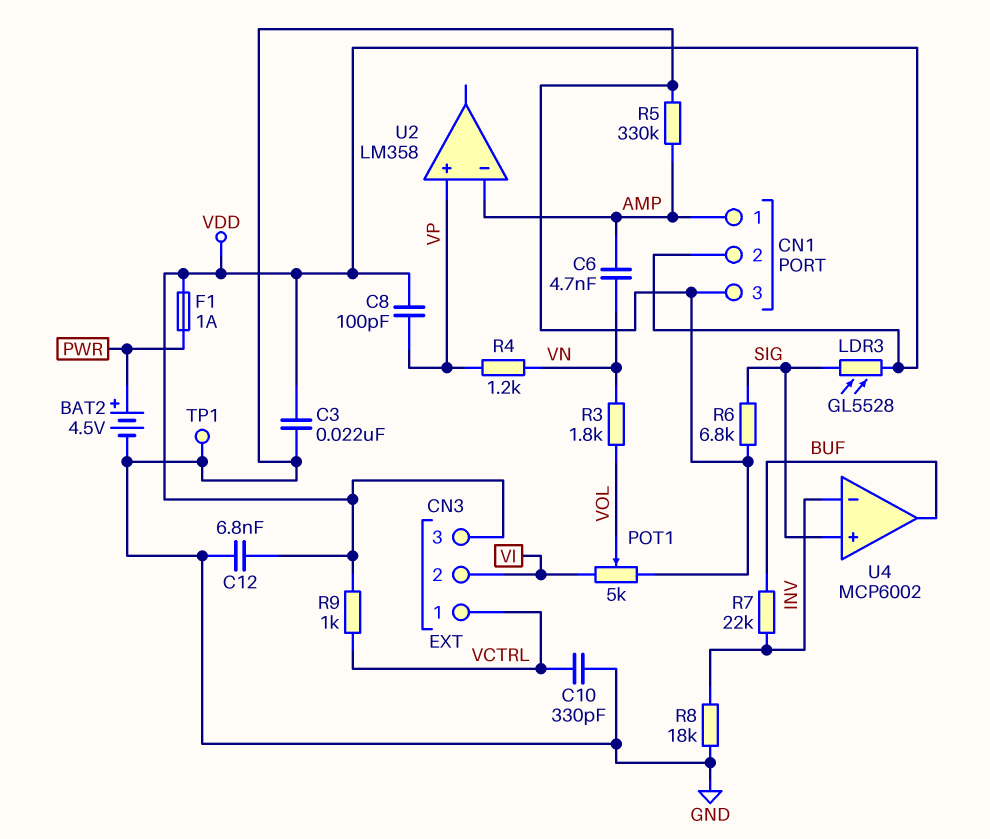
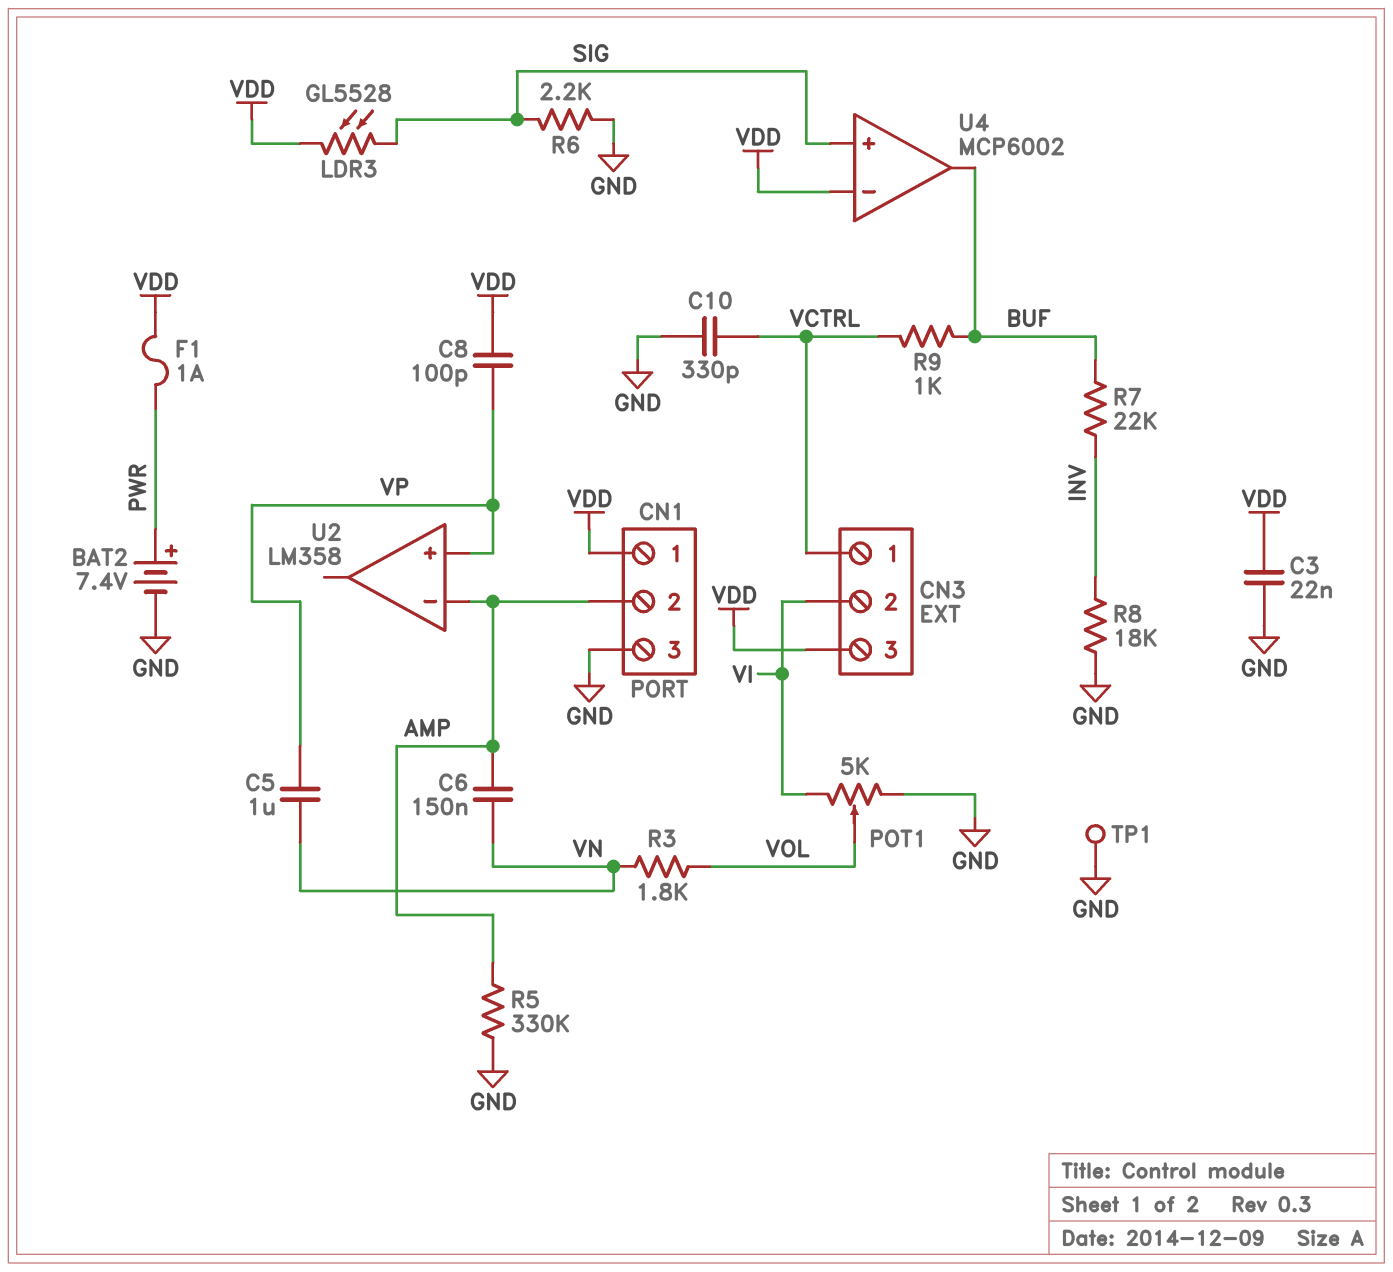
BAT2: 4.5V (plus PWR, minus GND) -> 7.4V (plus PWR, minus GND)
C5: none -> 1uF (VN, VP)
C6: 4.7nF (AMP, VN) -> 150nF (AMP, VN)
C12: 6.8nF (GND, VDD) -> none
CN1 pin 1: AMP -> VDD
CN1 pin 2: VDD -> AMP
R4: 1.2k (VN, VP) -> none
R6: 6.8k (GND, SIG) -> 2.2k (GND, SIG)
R9: 1k (VCTRL, VDD) -> 1k (BUF, VCTRL)
U4 pin in-: INV -> VDD

